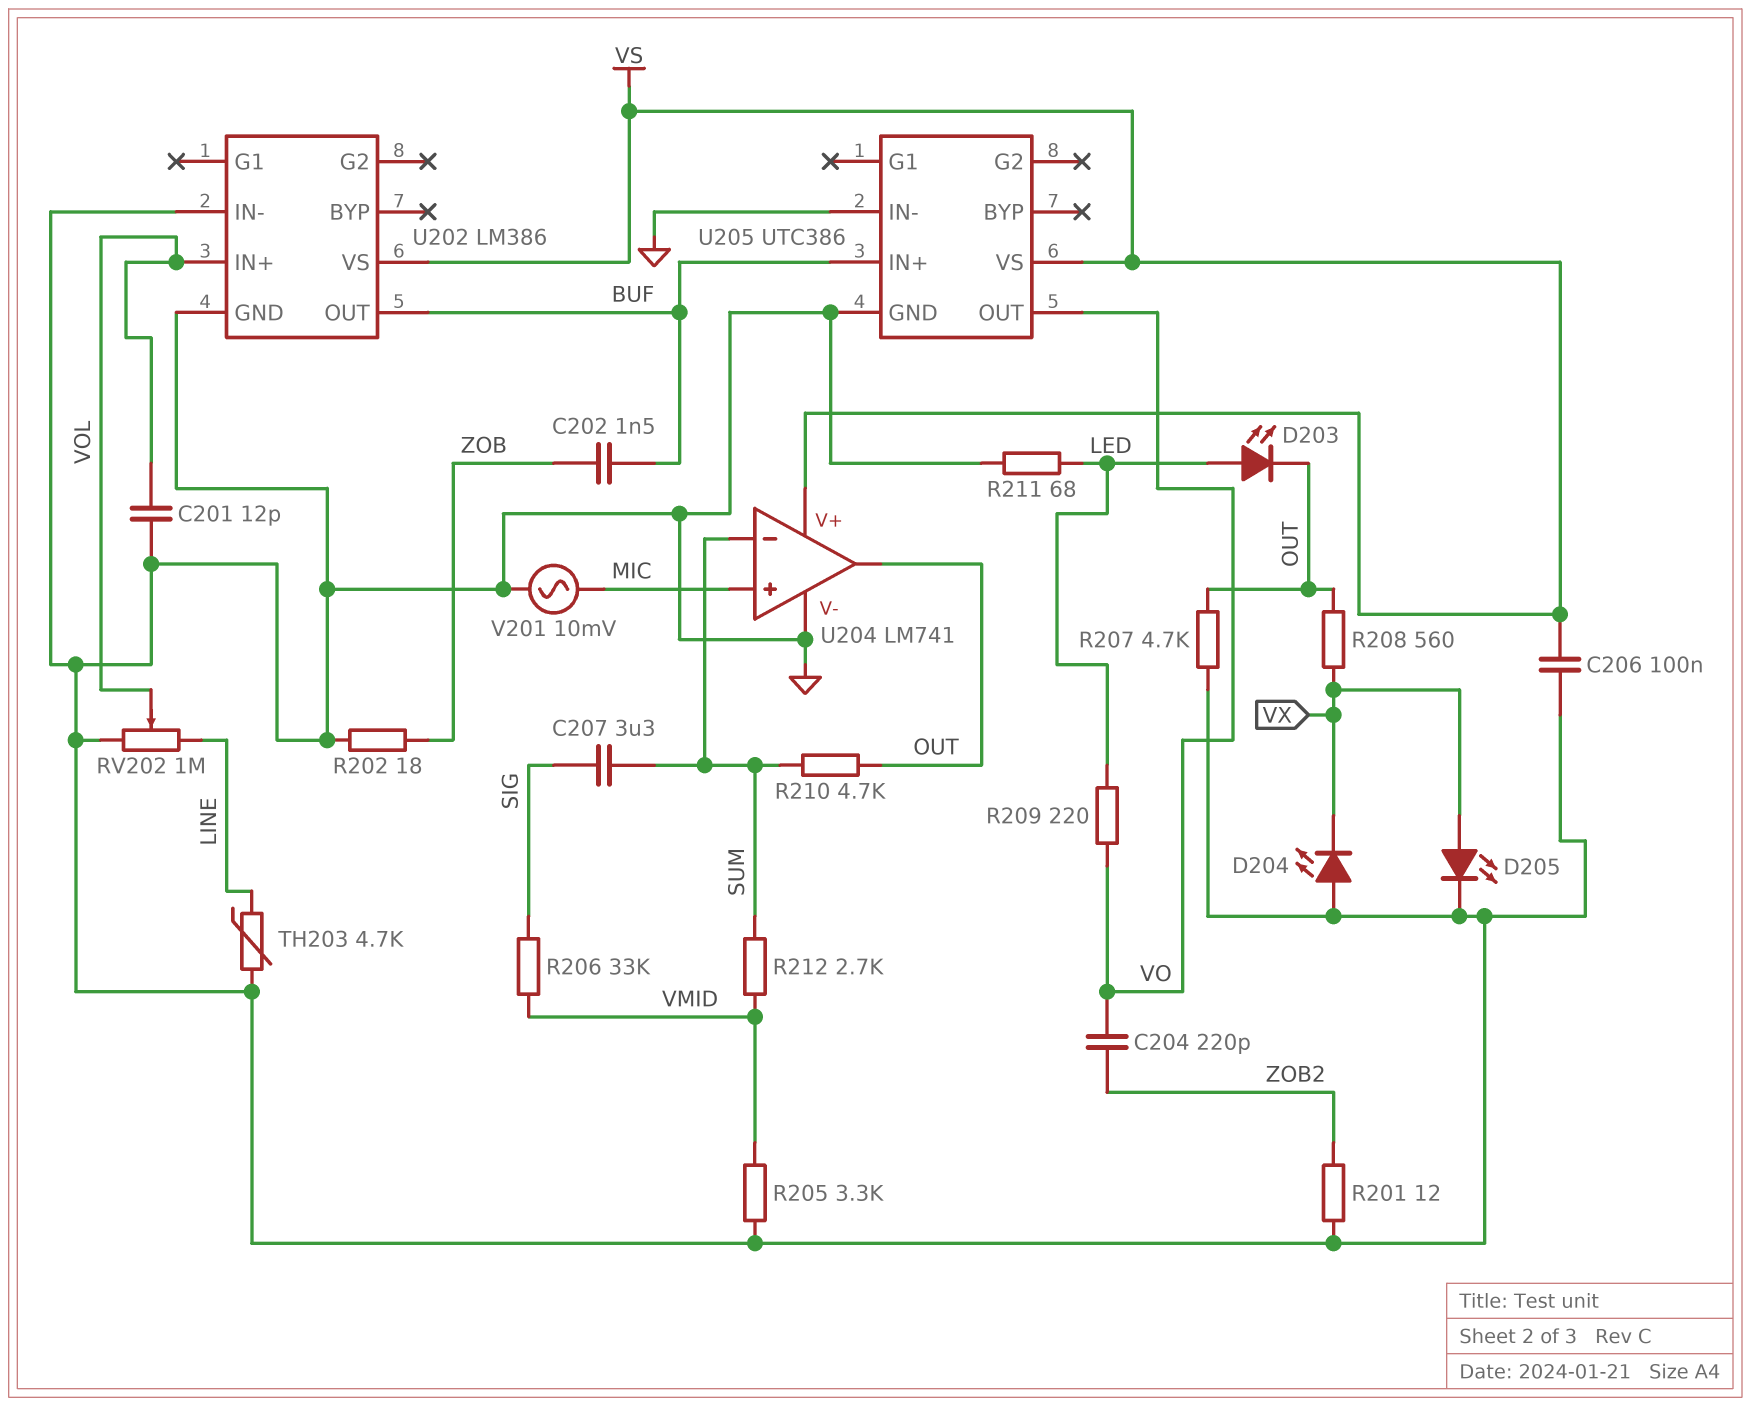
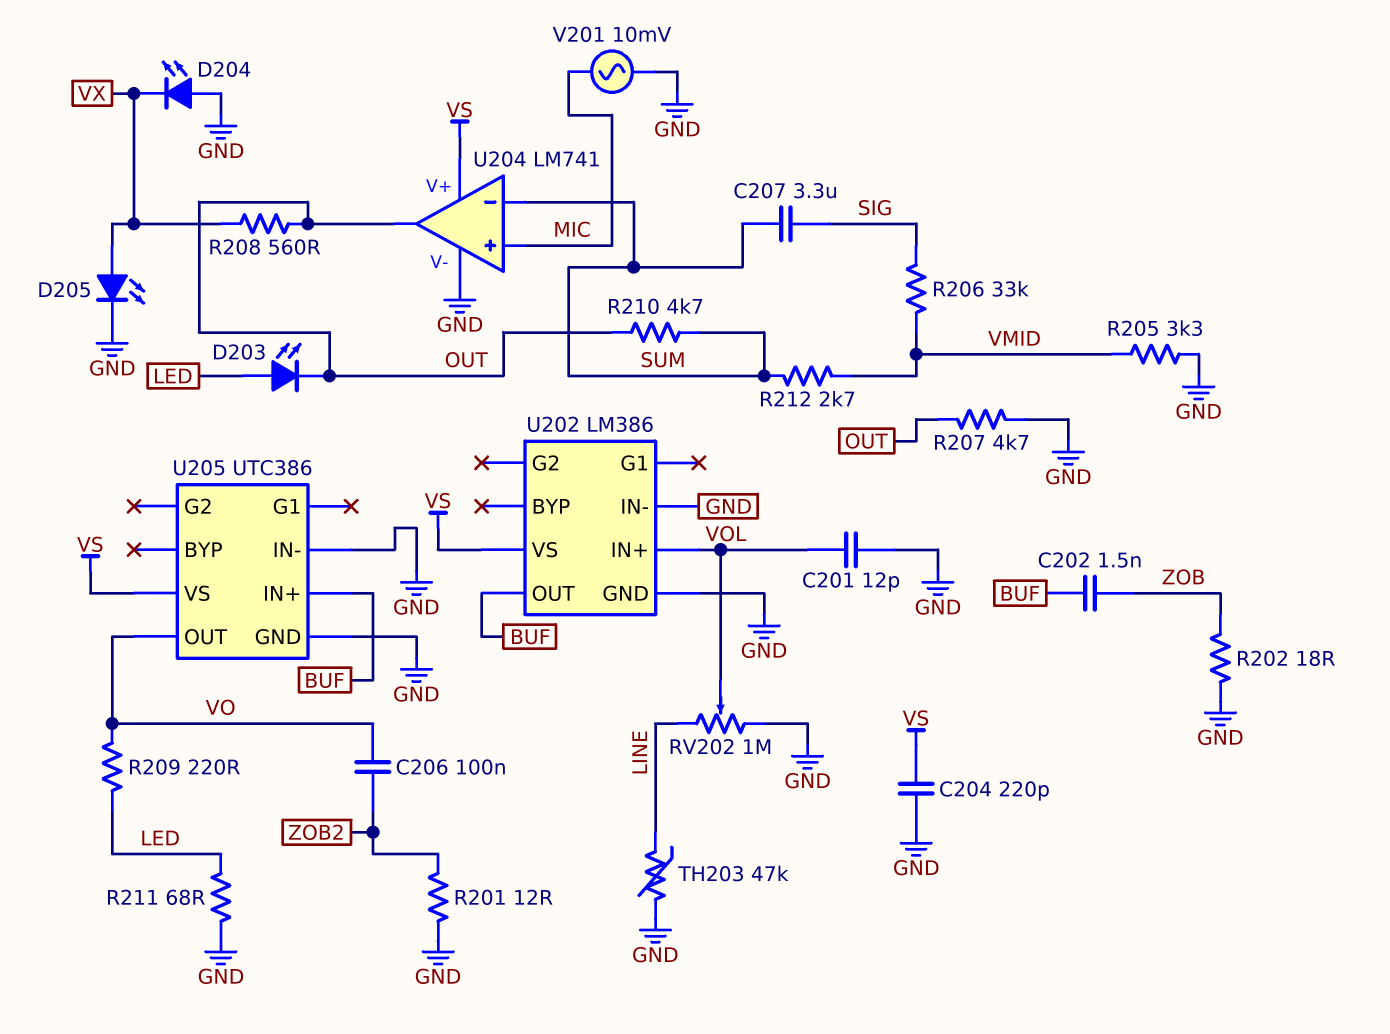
C204: 220pF (VO, ZOB2) -> 220pF (GND, VS)
C206: 100nF (GND, VS) -> 100nF (VO, ZOB2)
TH203: 4.7k (GND, LINE) -> 47k (GND, LINE)

